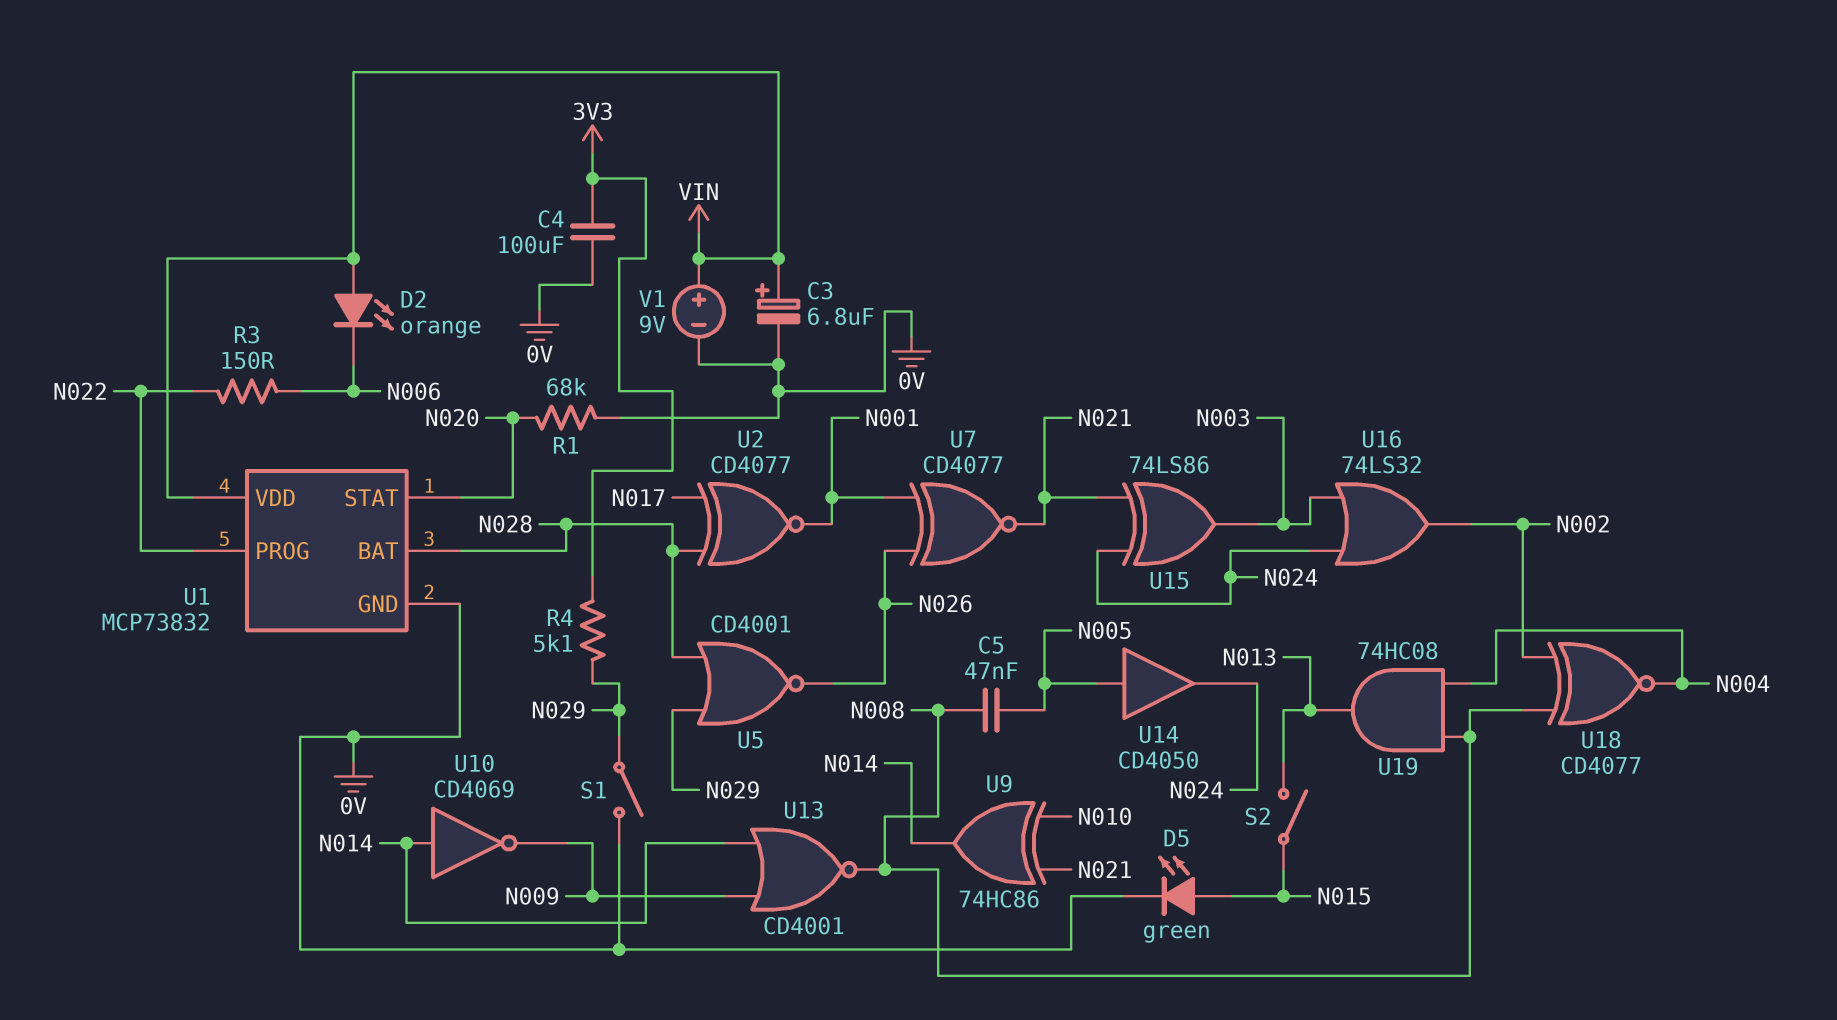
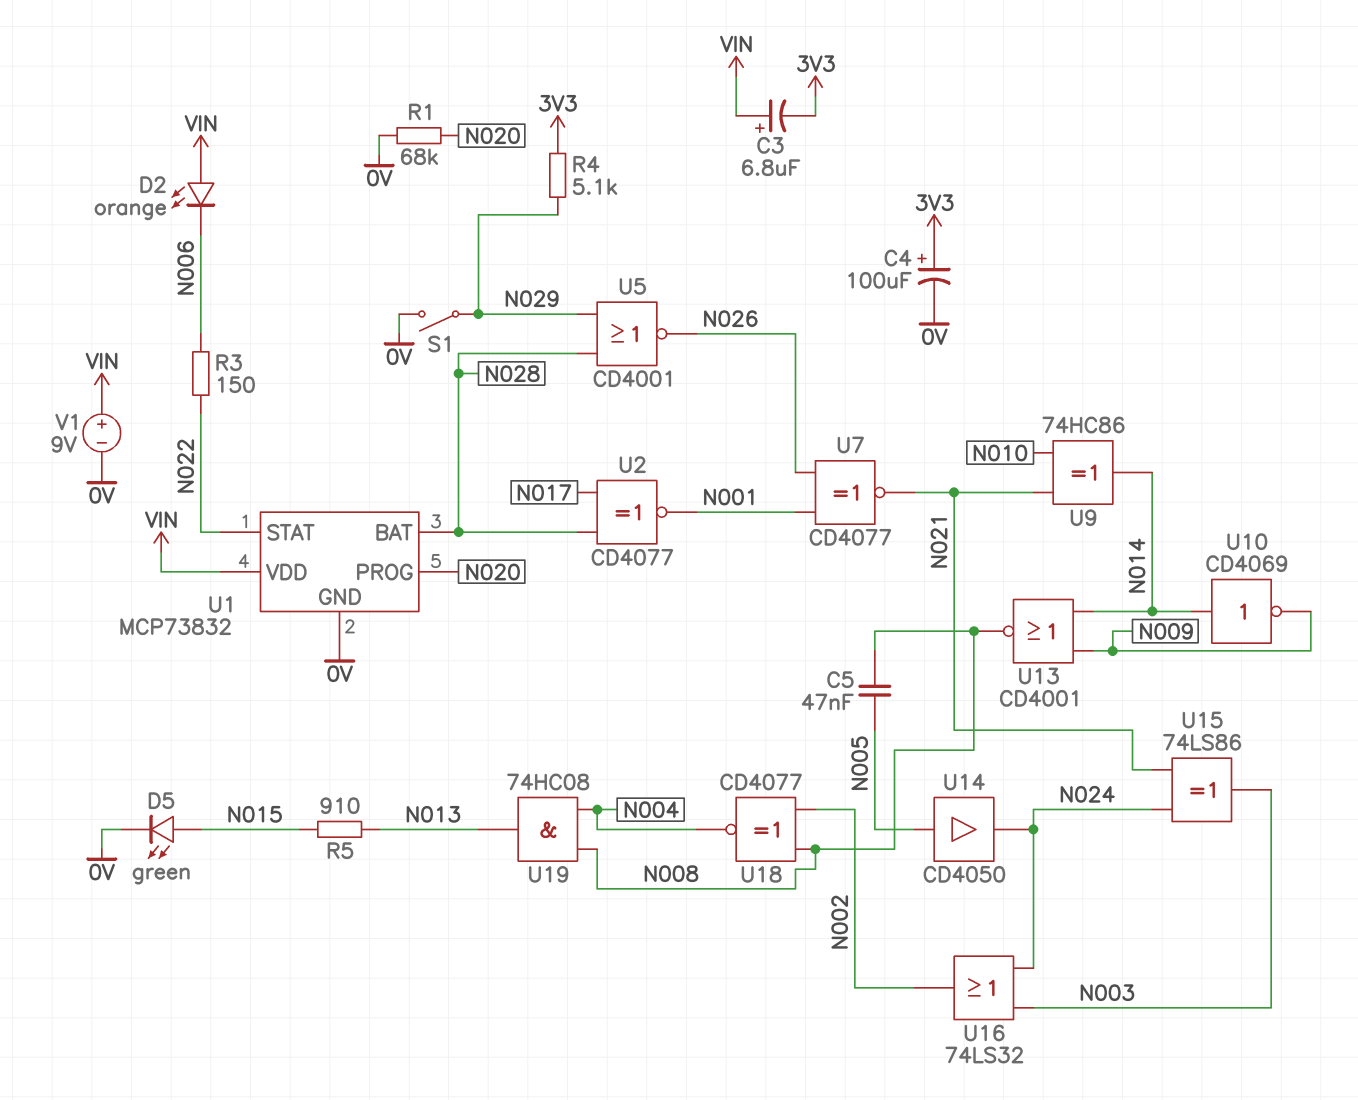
C3: 6.8uF (plus VIN, minus 0V) -> 6.8uF (plus VIN, minus 3V3)
C4: 100uF (0V, 3V3) -> 100uF (plus 3V3, minus 0V)
R5: none -> 910 (N013, N015)
S2: switch (N013, N015) -> none
U1 pin PROG: N022 -> N020
U1 pin STAT: N020 -> N022

